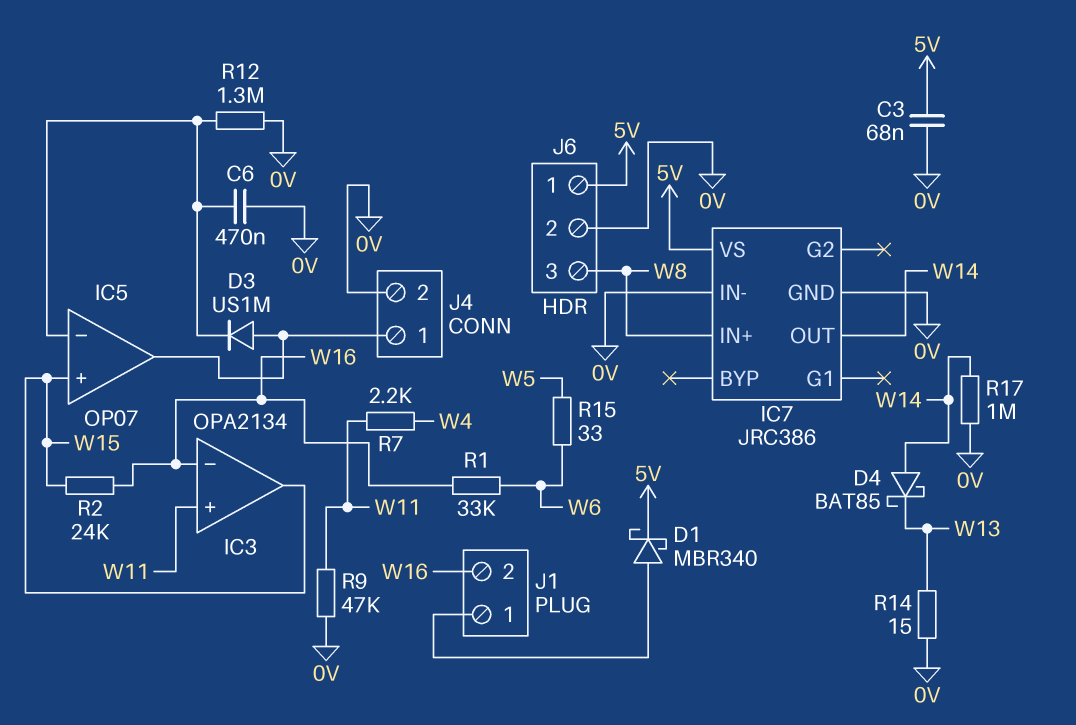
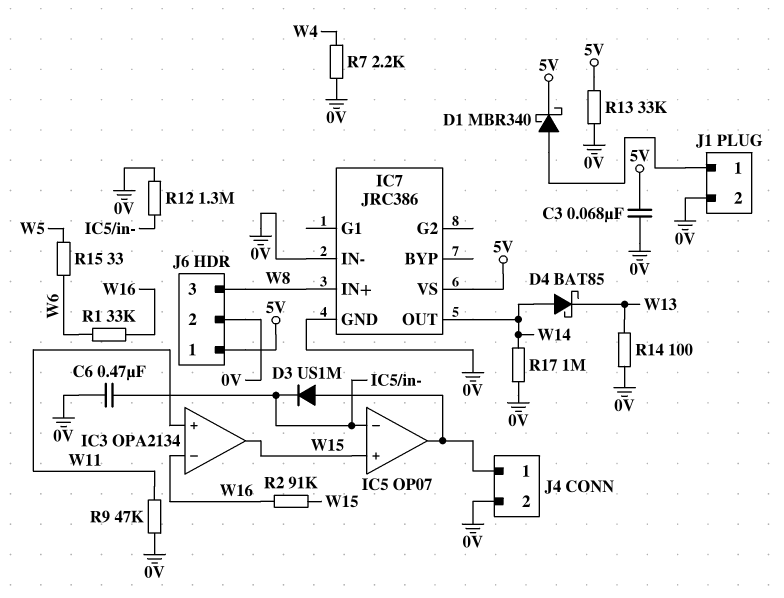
J1 pin 2: W16 -> 0V
R2: 24k (W15, W16) -> 91k (W15, W16)
R7: 2.2k (W4, W11) -> 2.2k (0V, W4)
R13: none -> 33k (0V, 5V)
R14: 15 (0V, W13) -> 100 (0V, W13)

